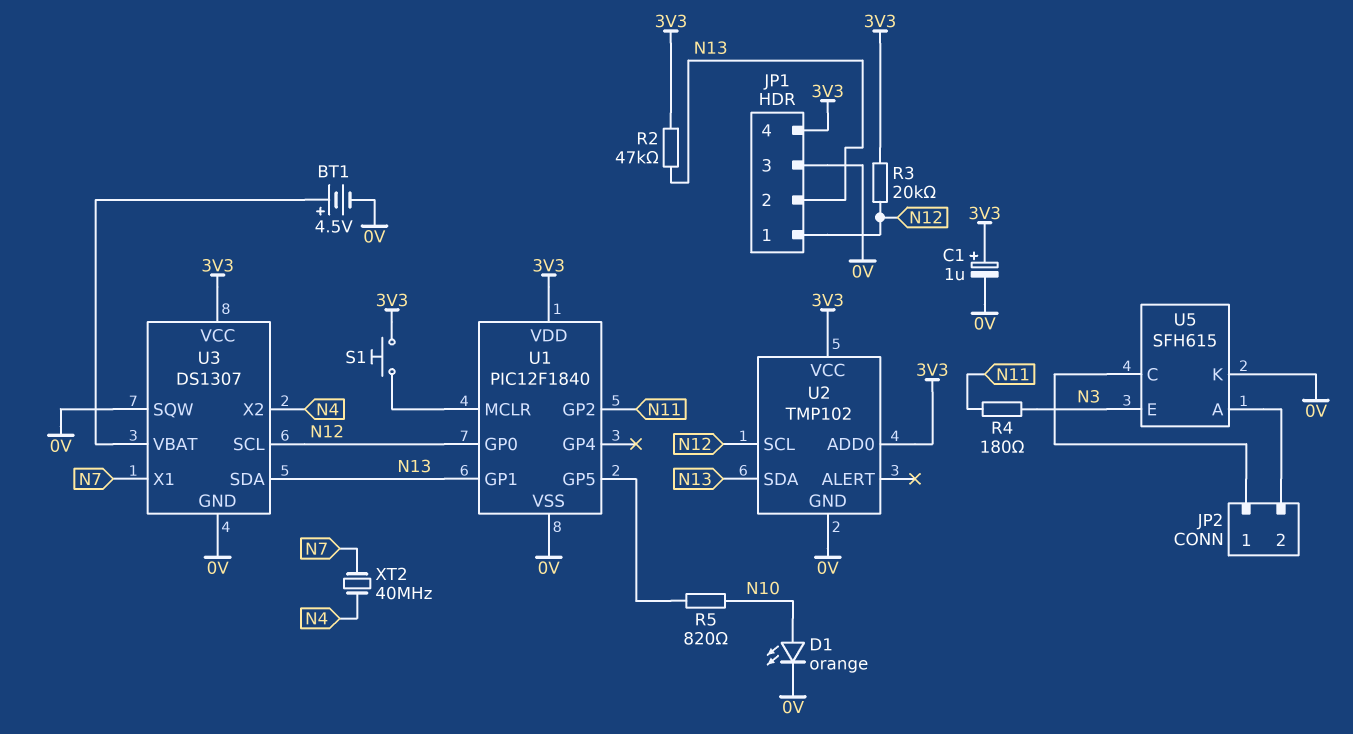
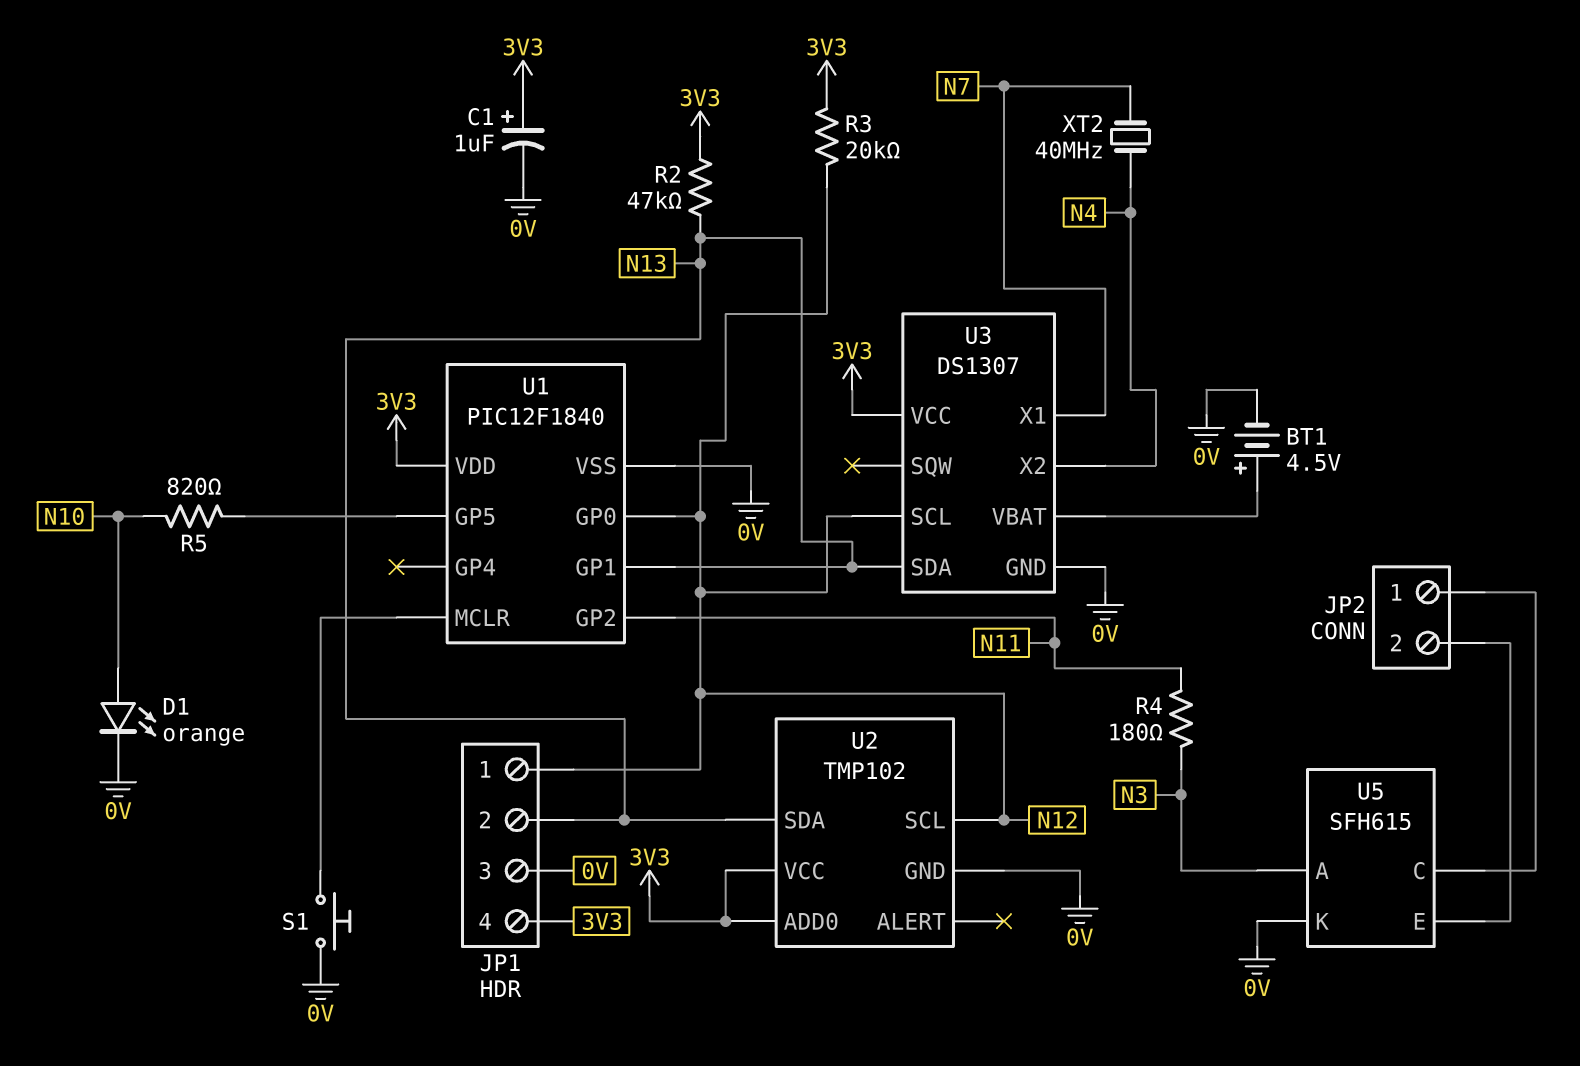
S1: button (3V3, U1/MCLR) -> button (0V, U1/MCLR)
U3 pin SQW: 0V -> none
U5 pin A: JP2/2 -> N3
U5 pin E: N3 -> JP2/2

